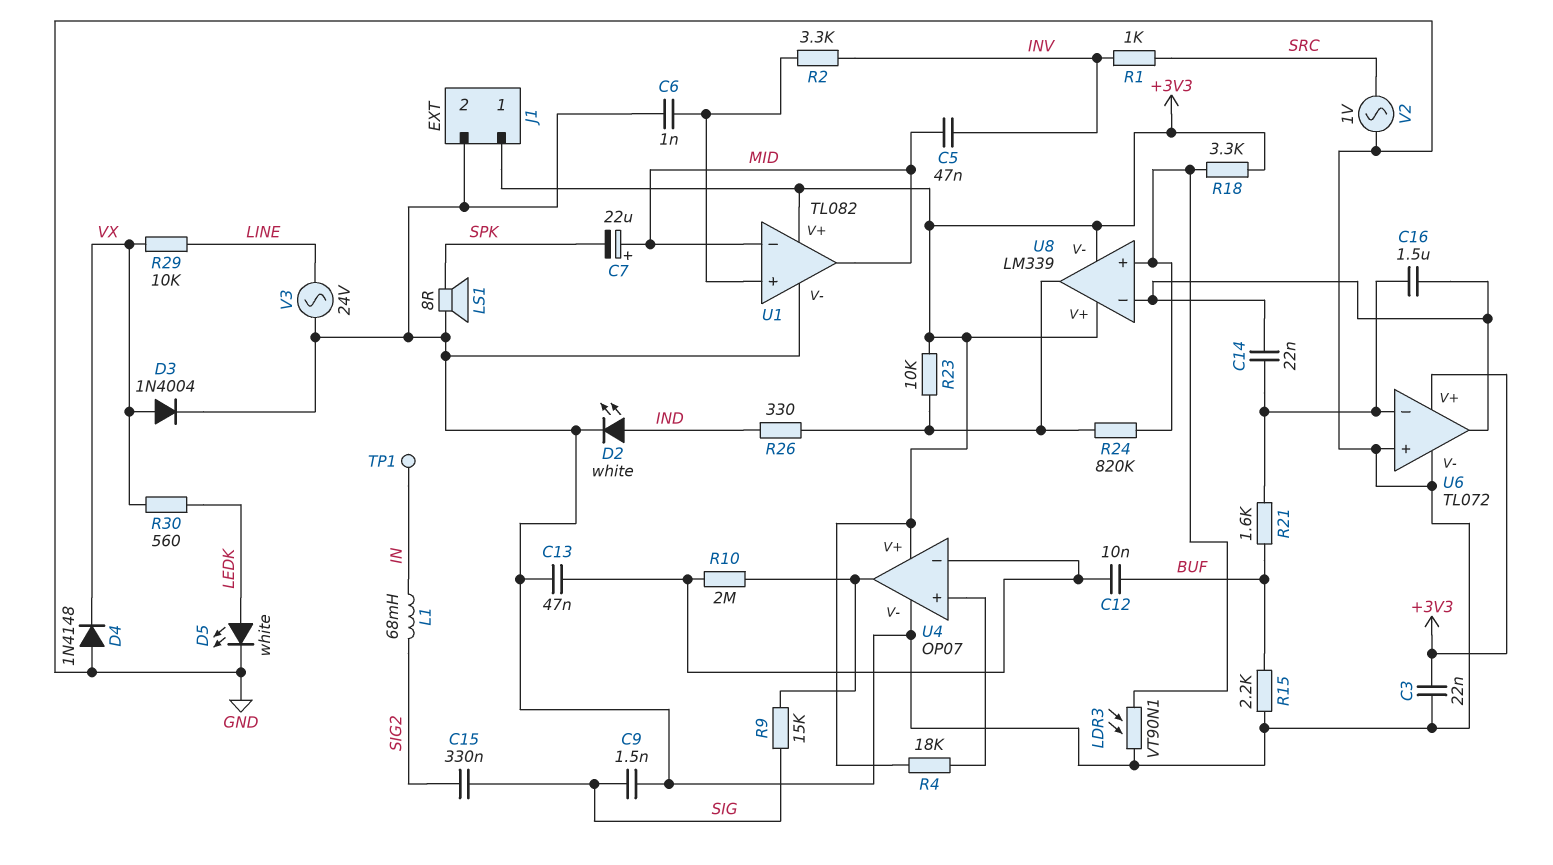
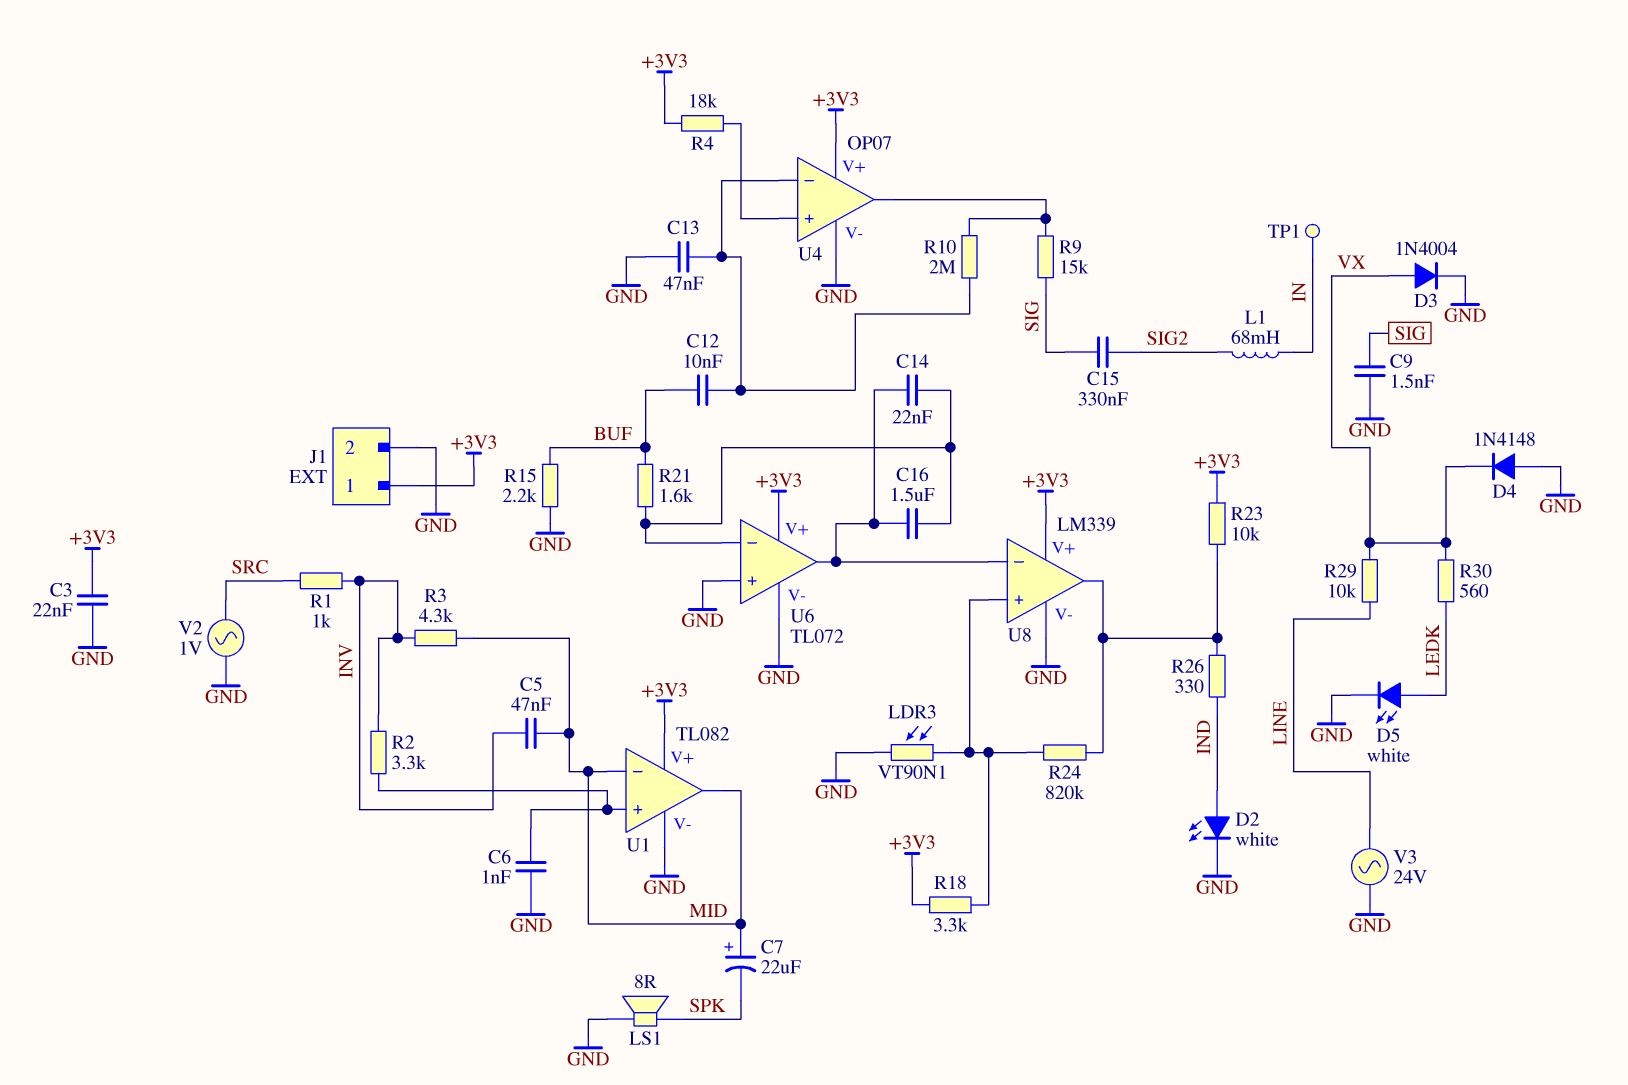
R3: none -> 4.3k (INV, MID)
U8 pin V-: +3V3 -> GND

